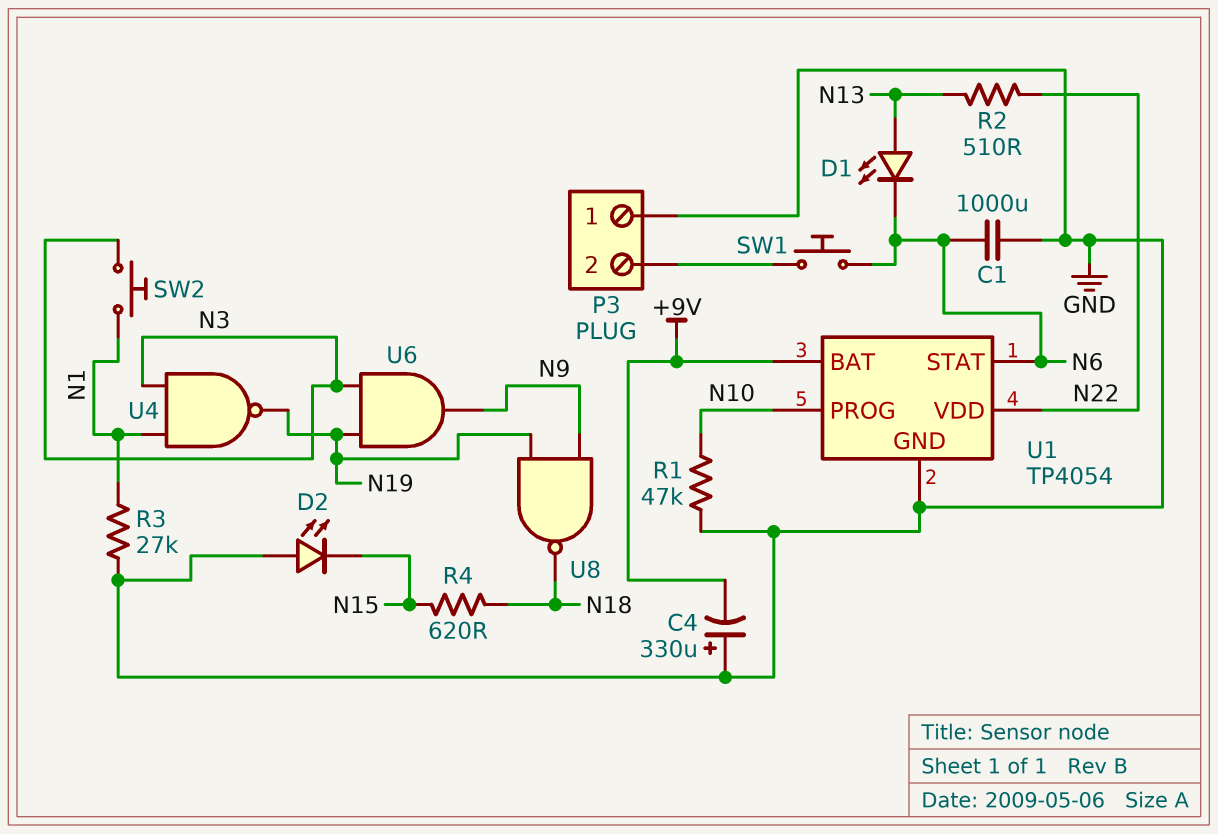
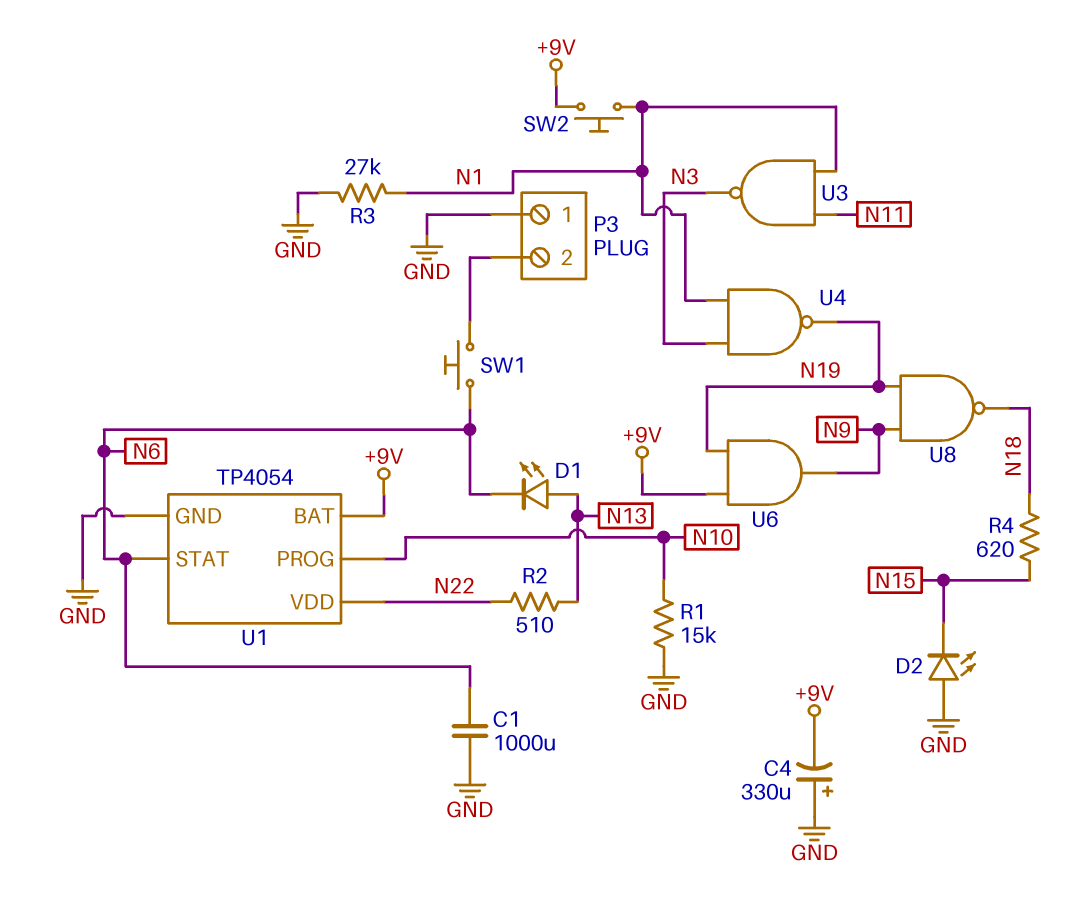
R1: 47k (GND, N10) -> 15k (GND, N10)
SW2: button (N1, N3) -> button (+9V, N1)
U3: none -> NAND (in N1, in N11, out N3)
U6: AND (in N3, in N19, out N9) -> AND (in +9V, in N19, out N9)

